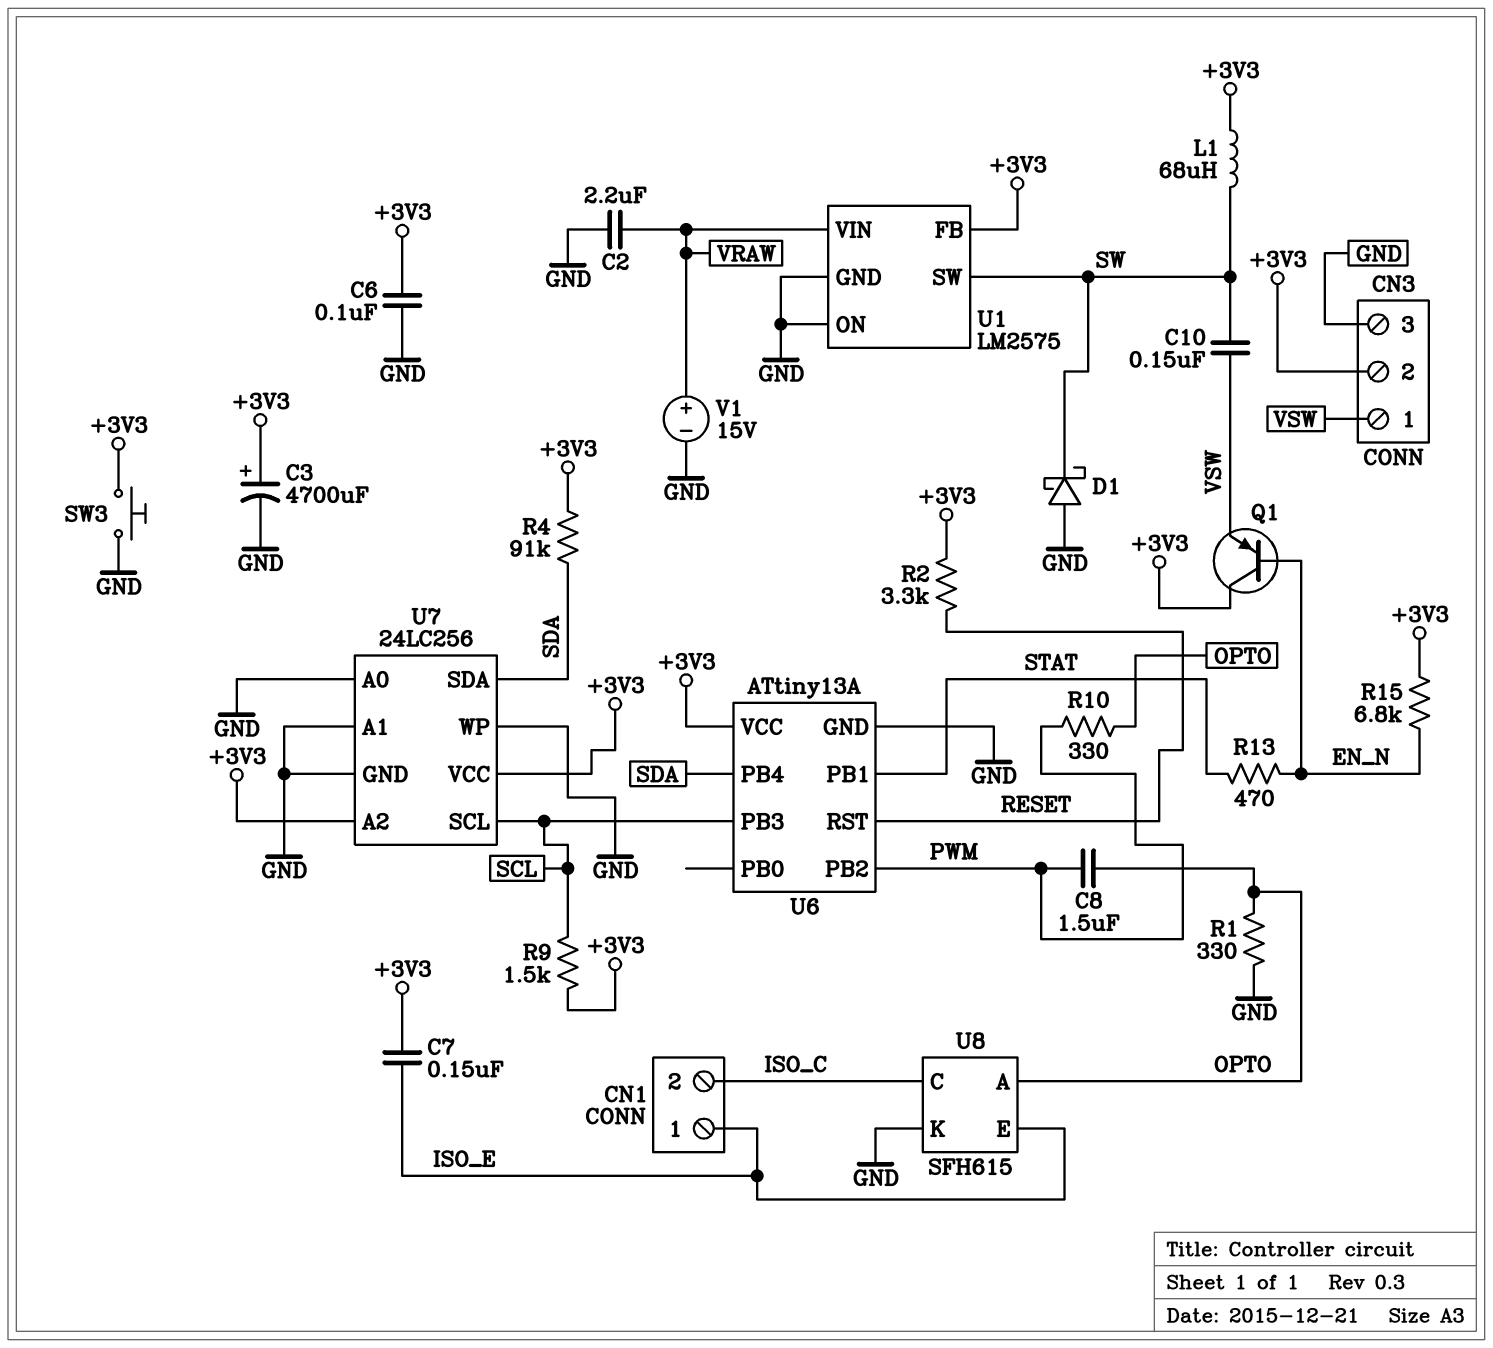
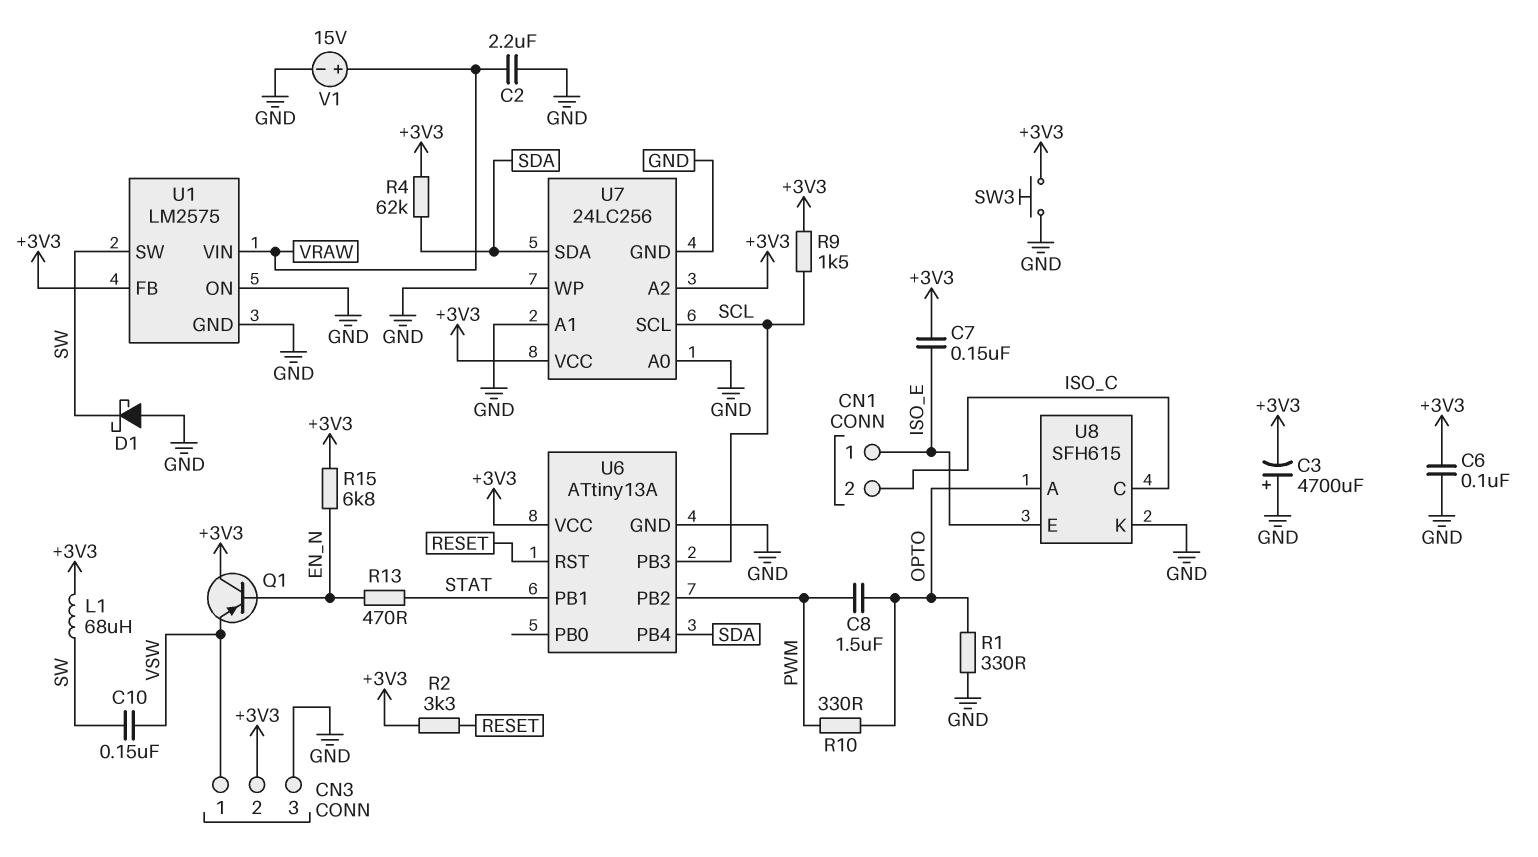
C3: 4700uF (plus +3V3, minus GND) -> 4700uF (plus GND, minus +3V3)
R4: 91k (+3V3, SDA) -> 62k (+3V3, SDA)

